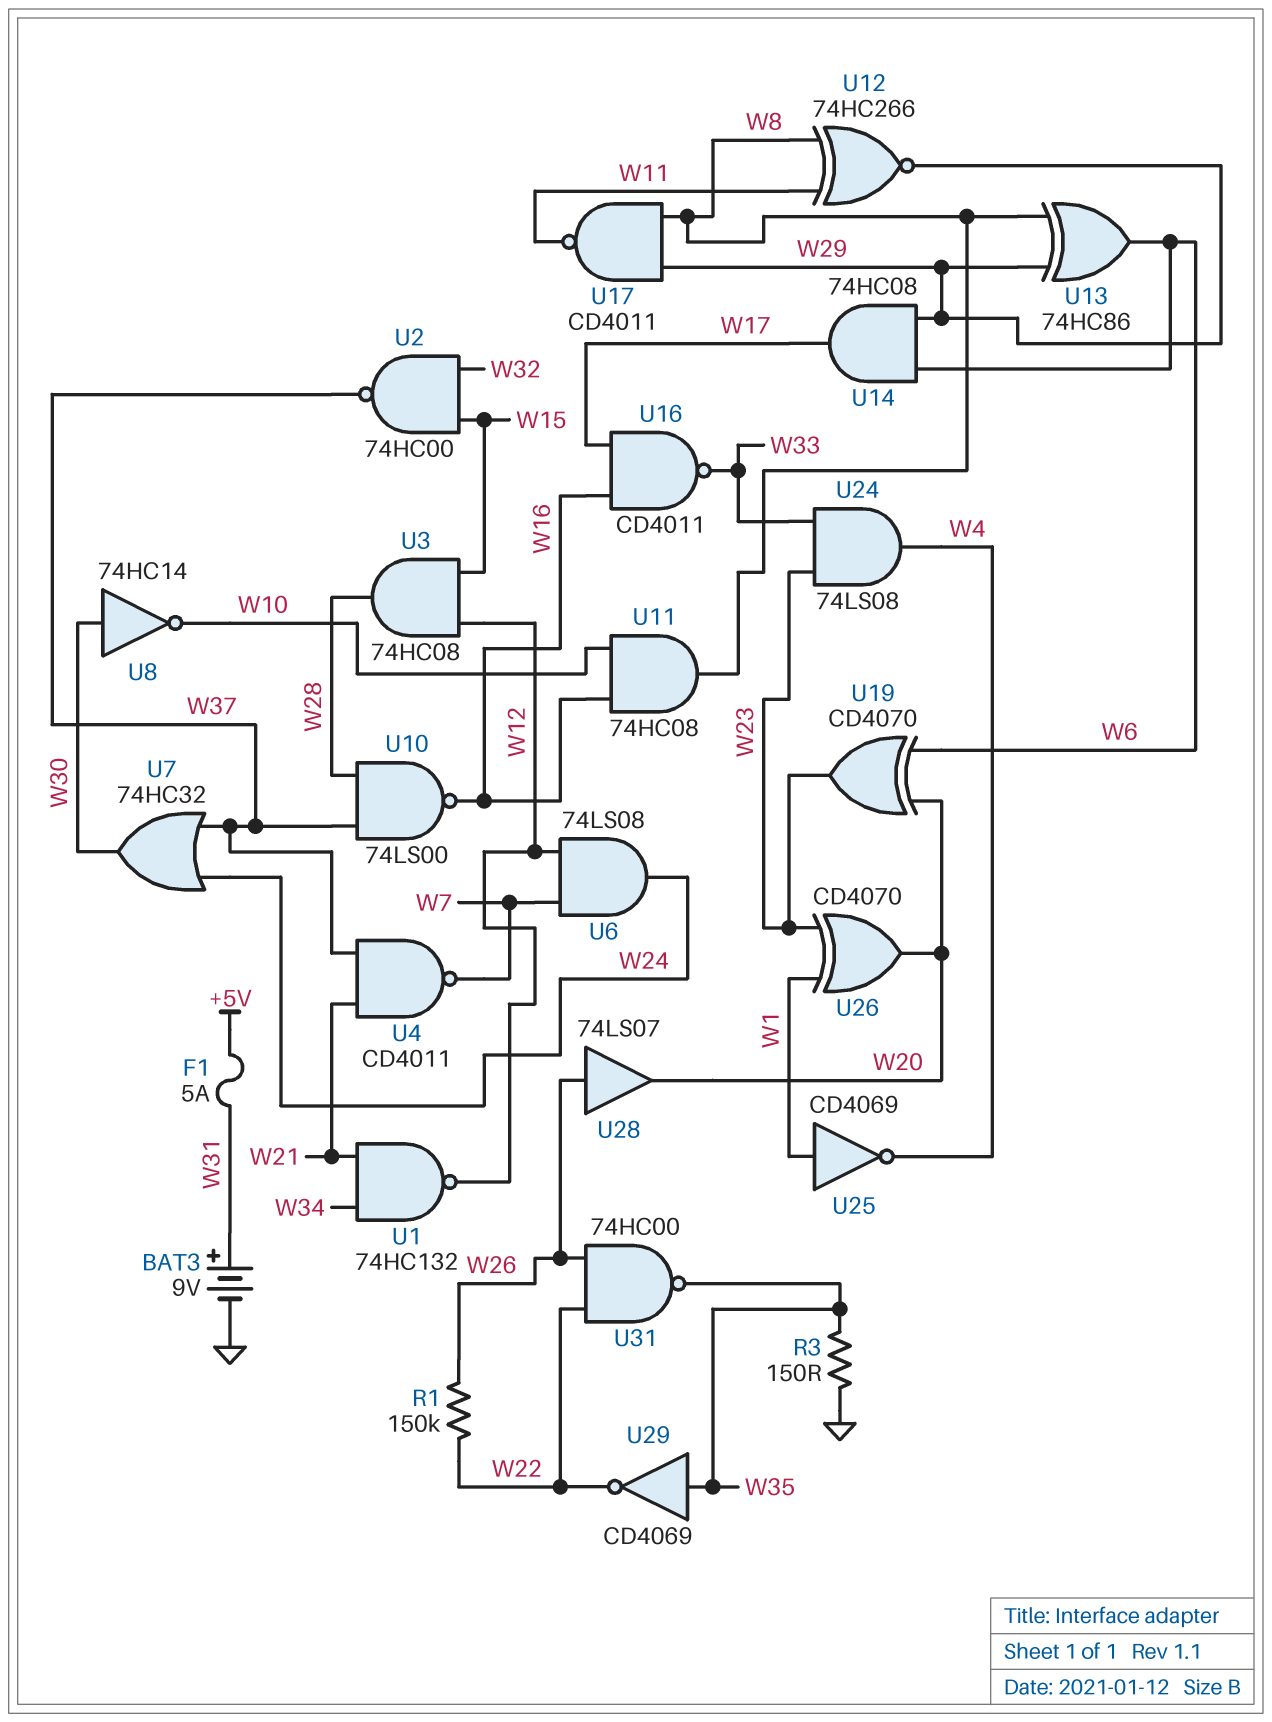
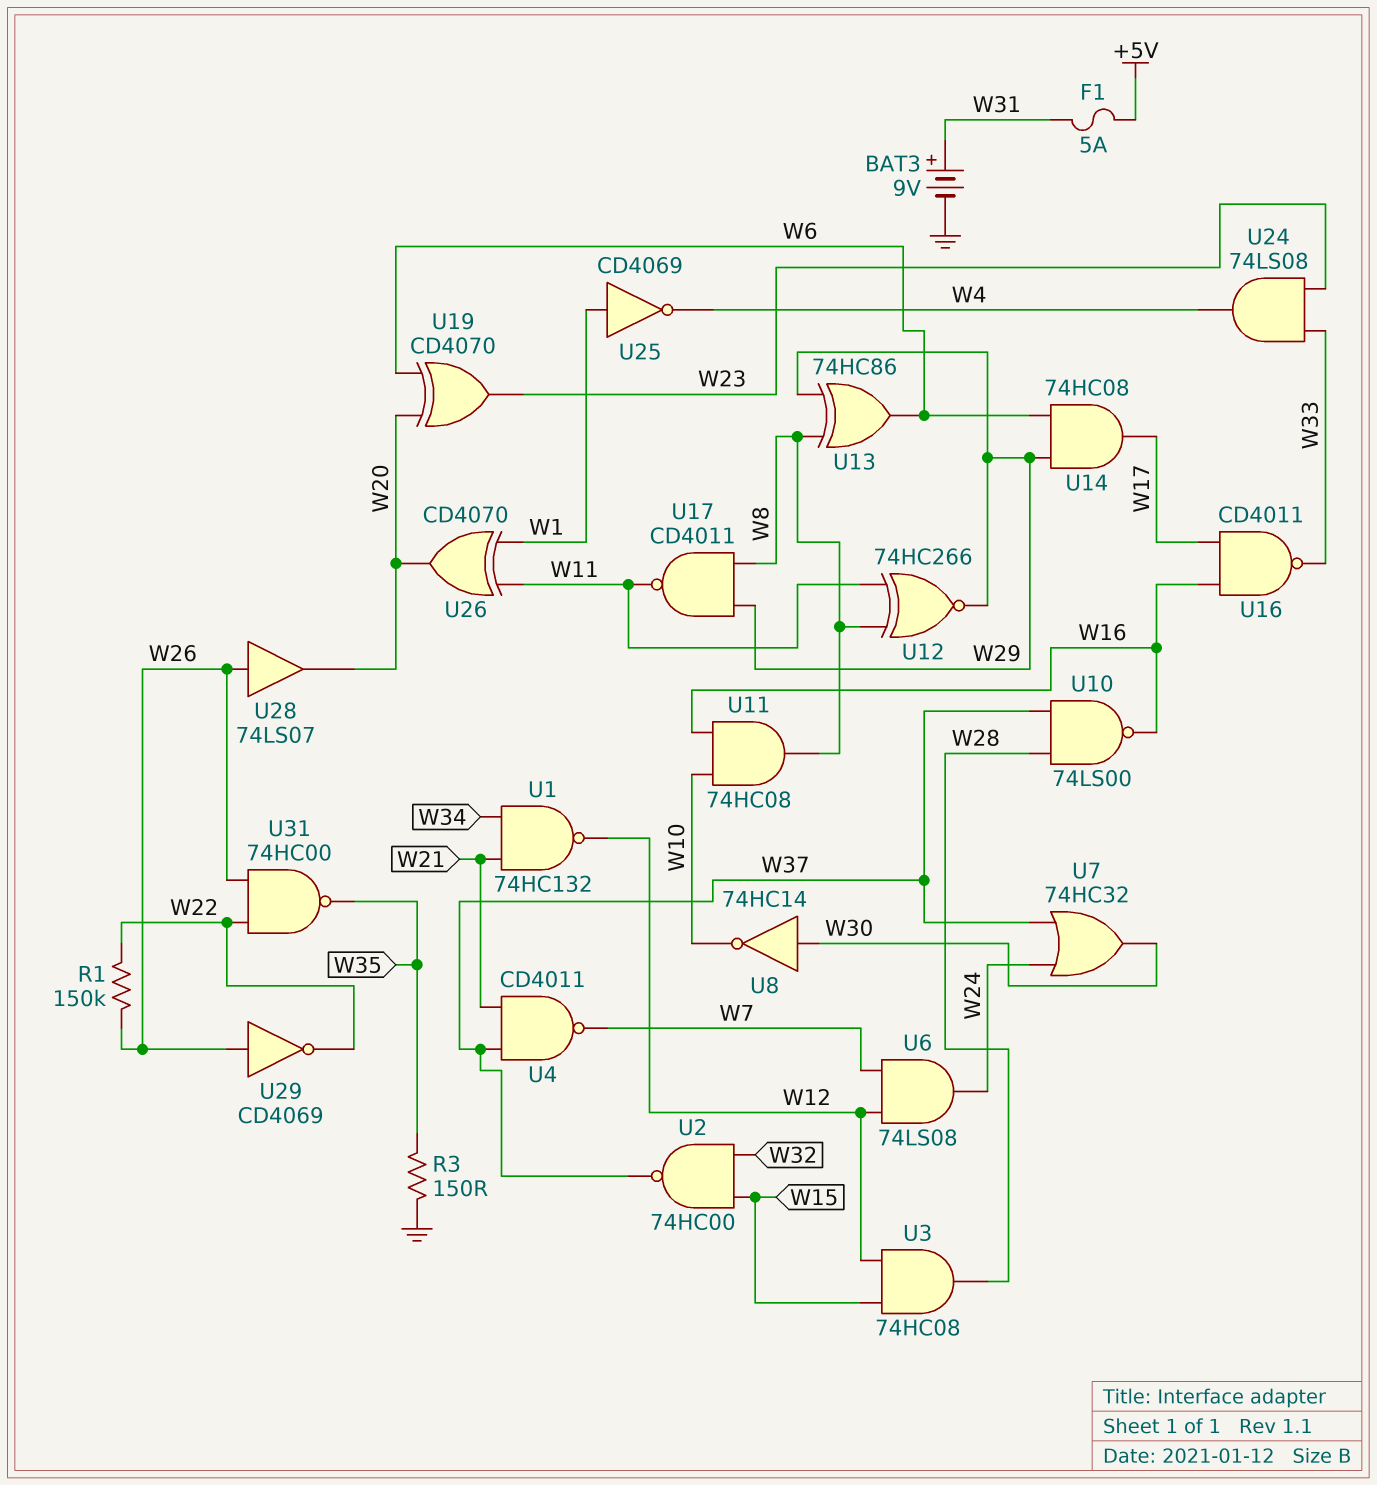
U26: XOR CD4070 (in W1, in W23, out W20) -> XOR CD4070 (in W1, in W11, out W20)
U29: NOT CD4069 (in W35, out W22) -> NOT CD4069 (in W26, out W22)

